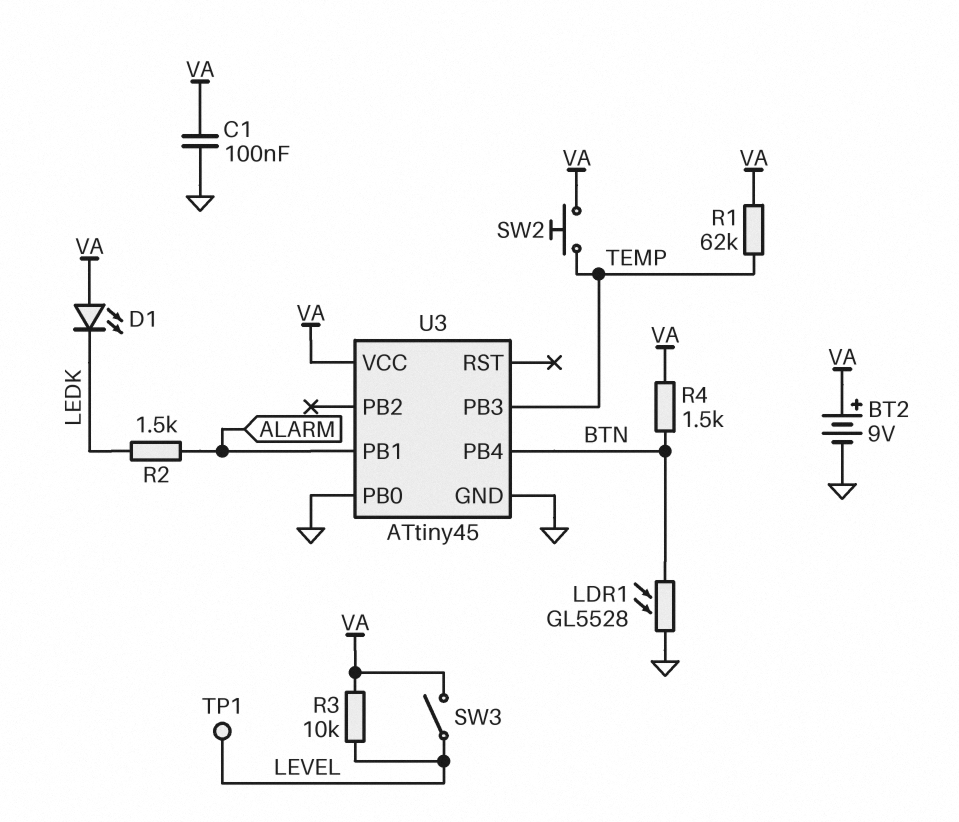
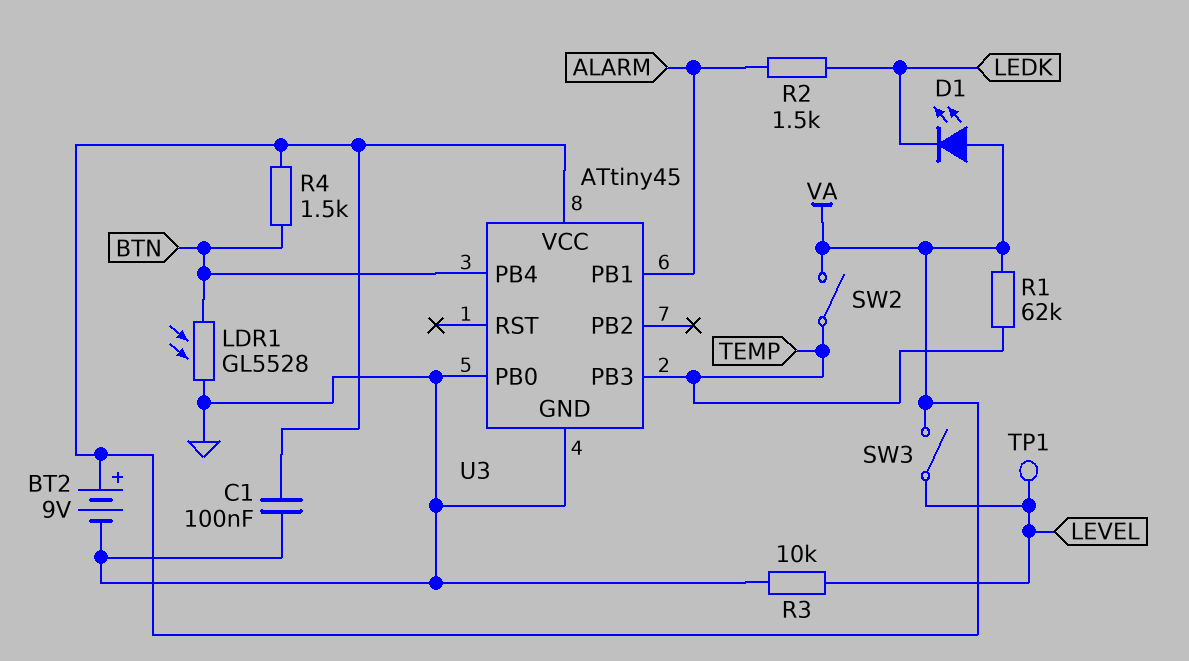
R3: 10k (LEVEL, VA) -> 10k (GND, LEVEL)
SW2: button (TEMP, VA) -> switch (TEMP, VA)

